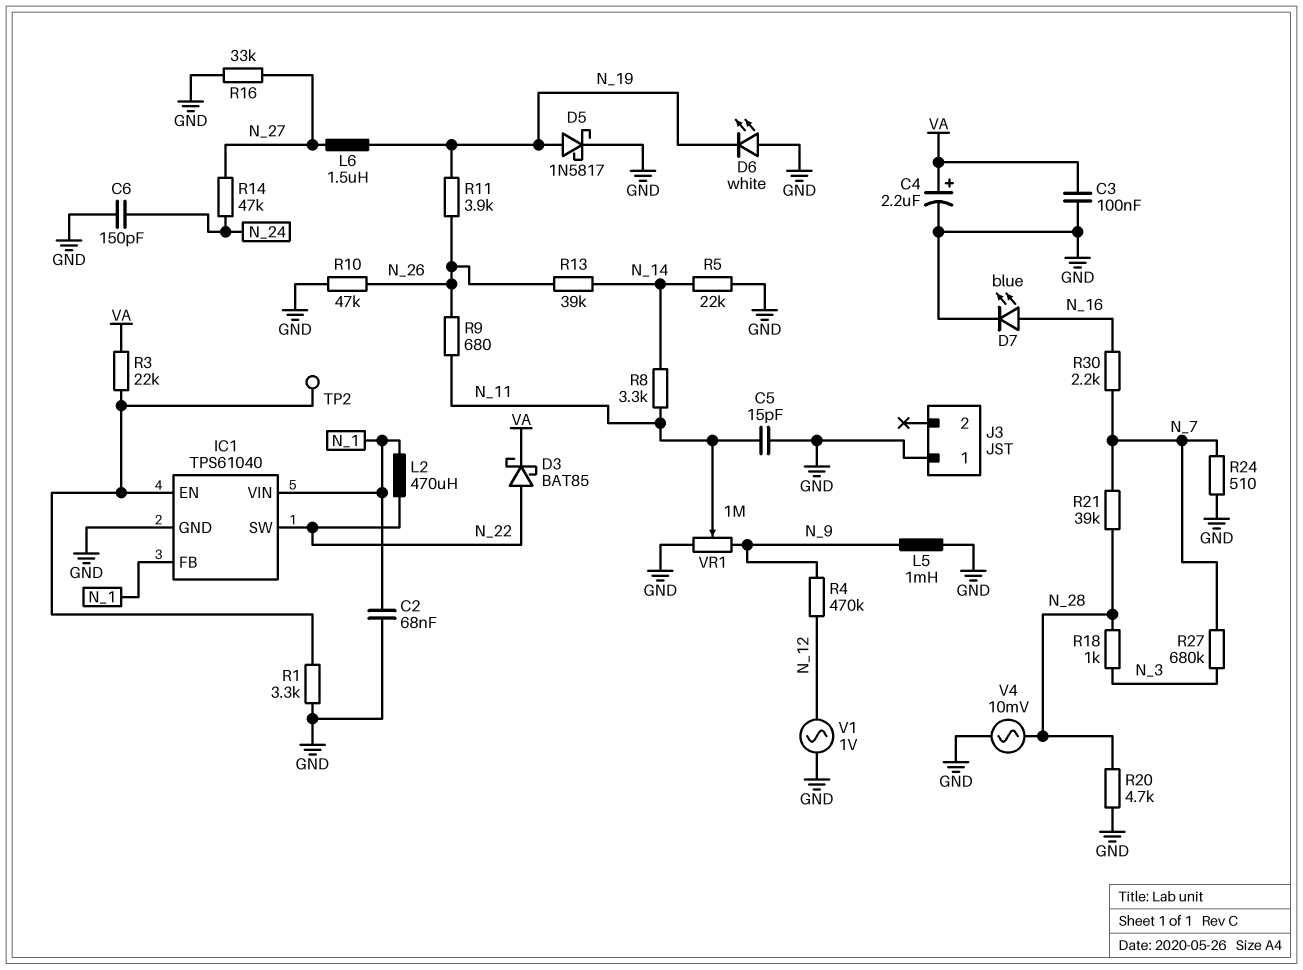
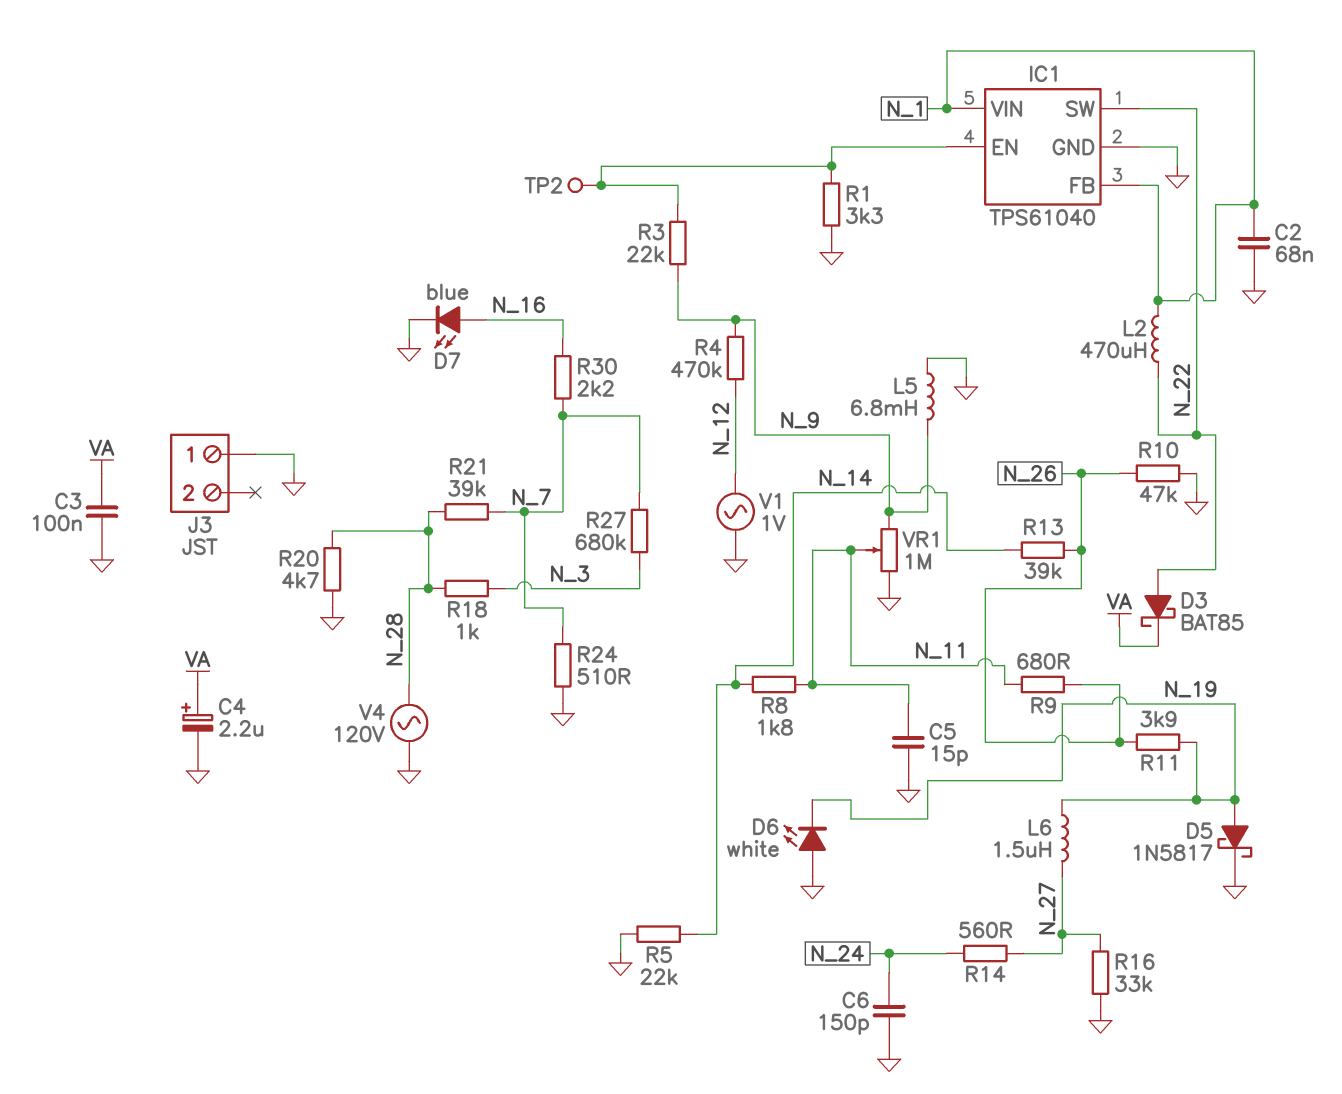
L5: 1mH (GND, N_9) -> 6.8mH (GND, N_9)
R3: 22k (IC1/EN, VA) -> 22k (IC1/EN, N_9)
R8: 3.3k (N_11, N_14) -> 1.8k (N_11, N_14)
R14: 47k (N_24, N_27) -> 560 (N_24, N_27)
V4: AC 10mV (GND, N_28) -> AC 120V (GND, N_28)

